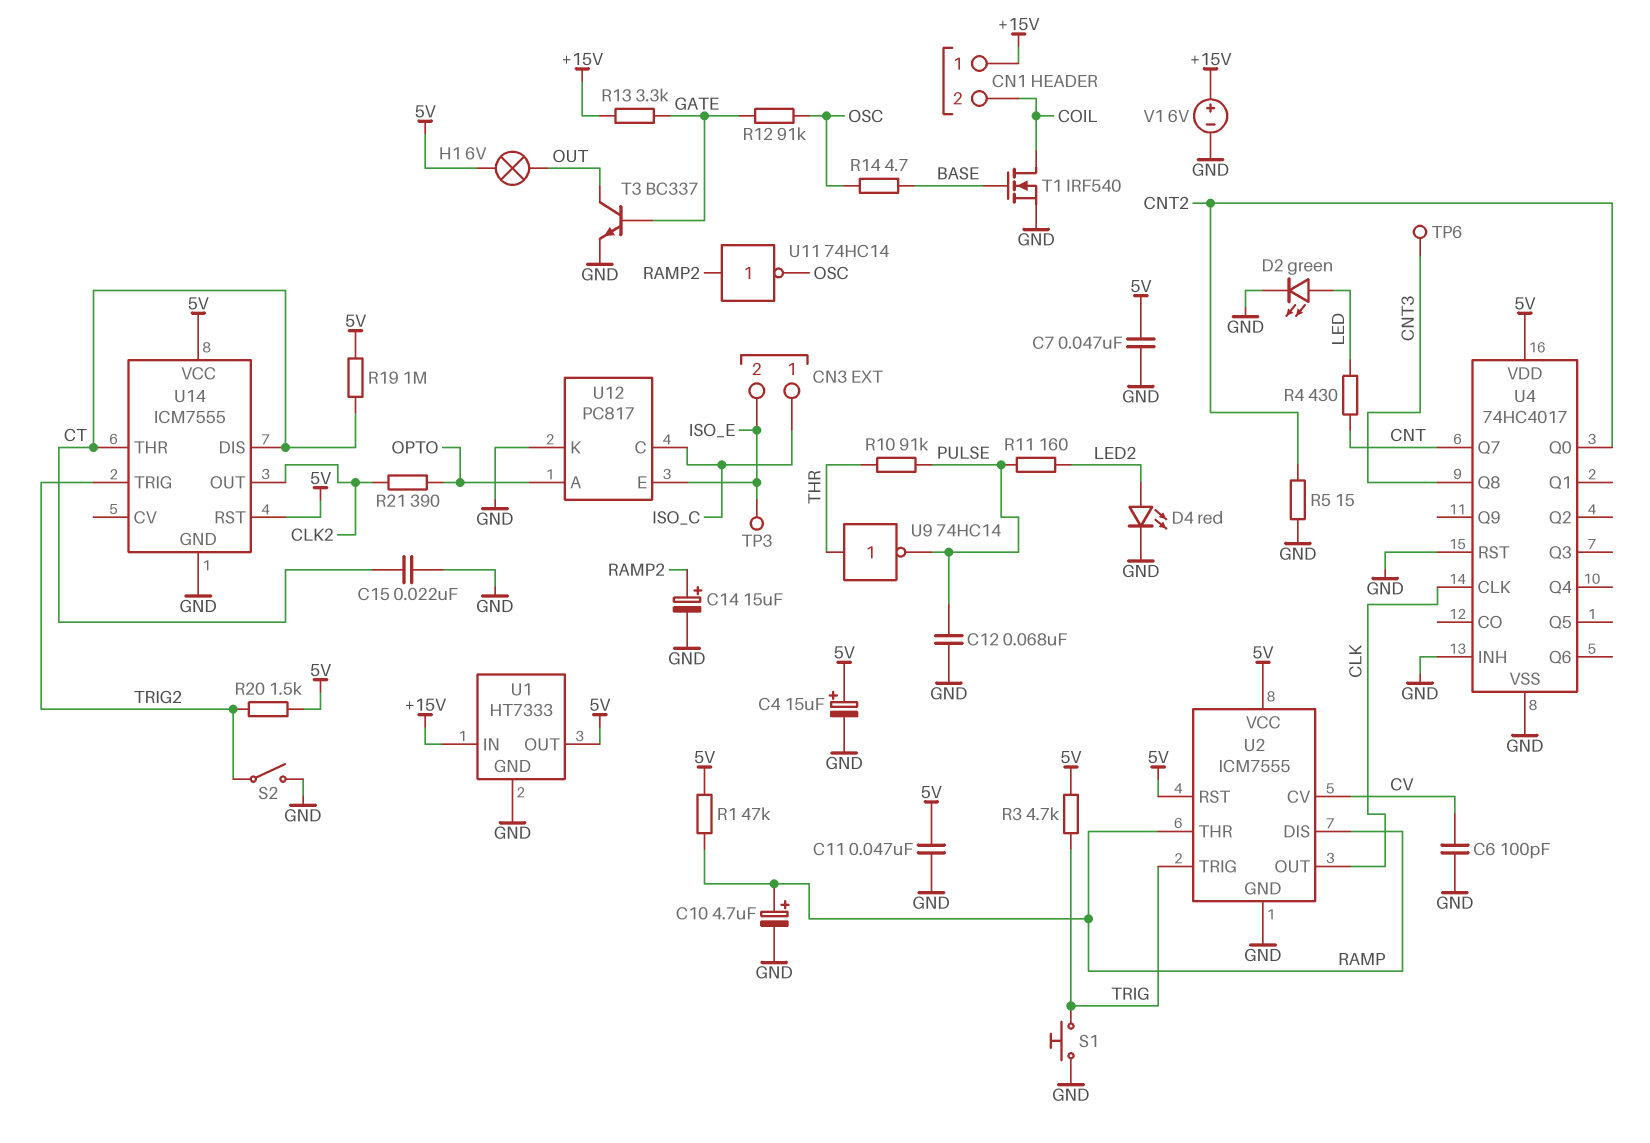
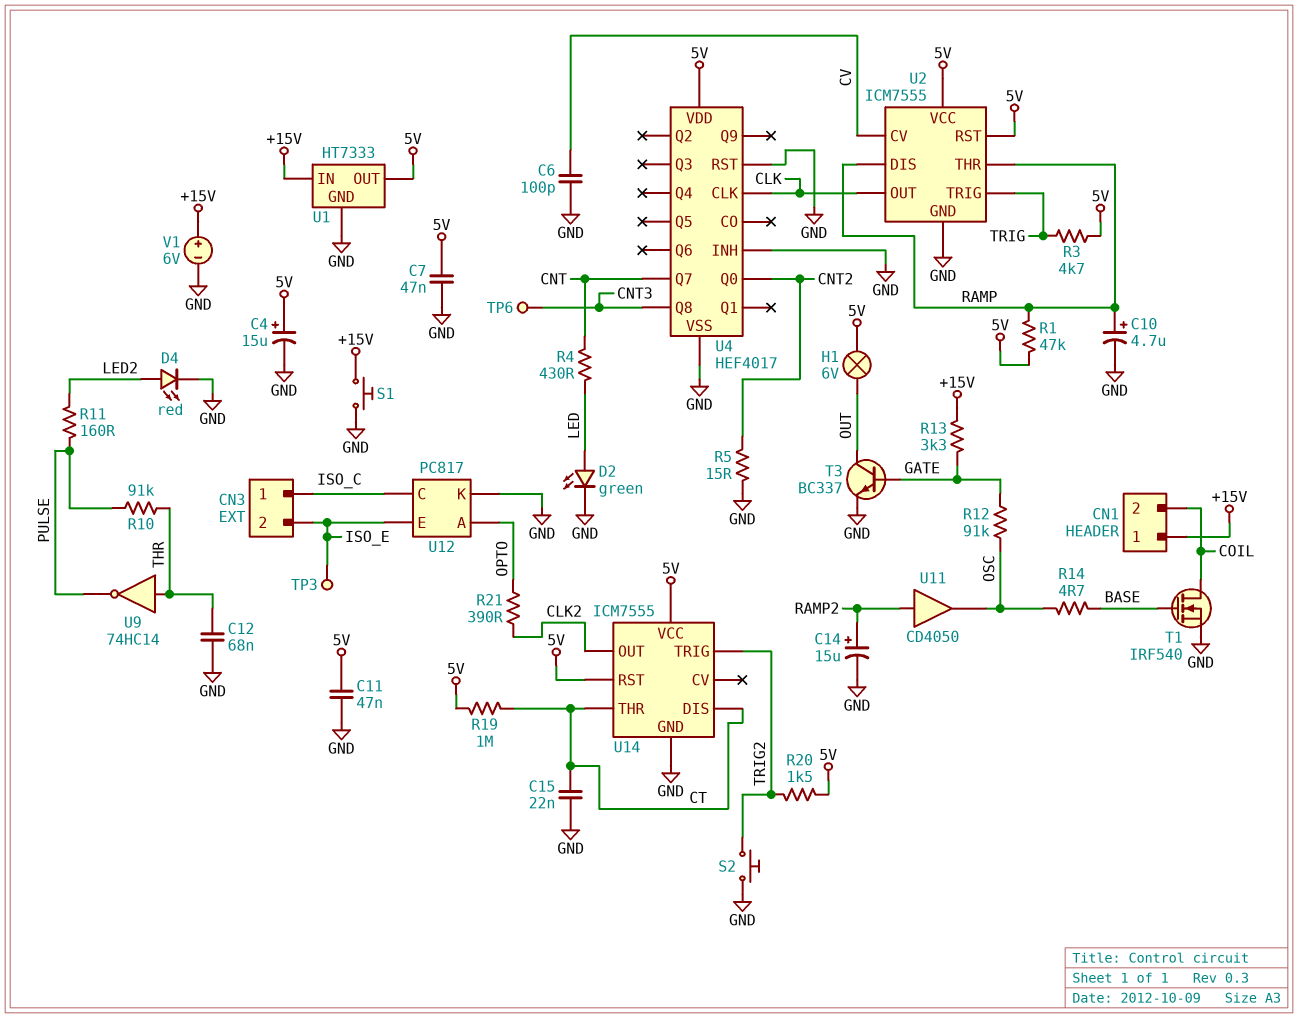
C12: 68nF (GND, PULSE) -> 68nF (GND, THR)
S1: button (GND, TRIG) -> button (+15V, GND)
S2: switch (GND, TRIG2) -> button (GND, TRIG2)
U4: 74HC4017 -> HEF4017
U11: NOT 74HC14 (in RAMP2, out OSC) -> buffer CD4050 (in RAMP2, out OSC)

